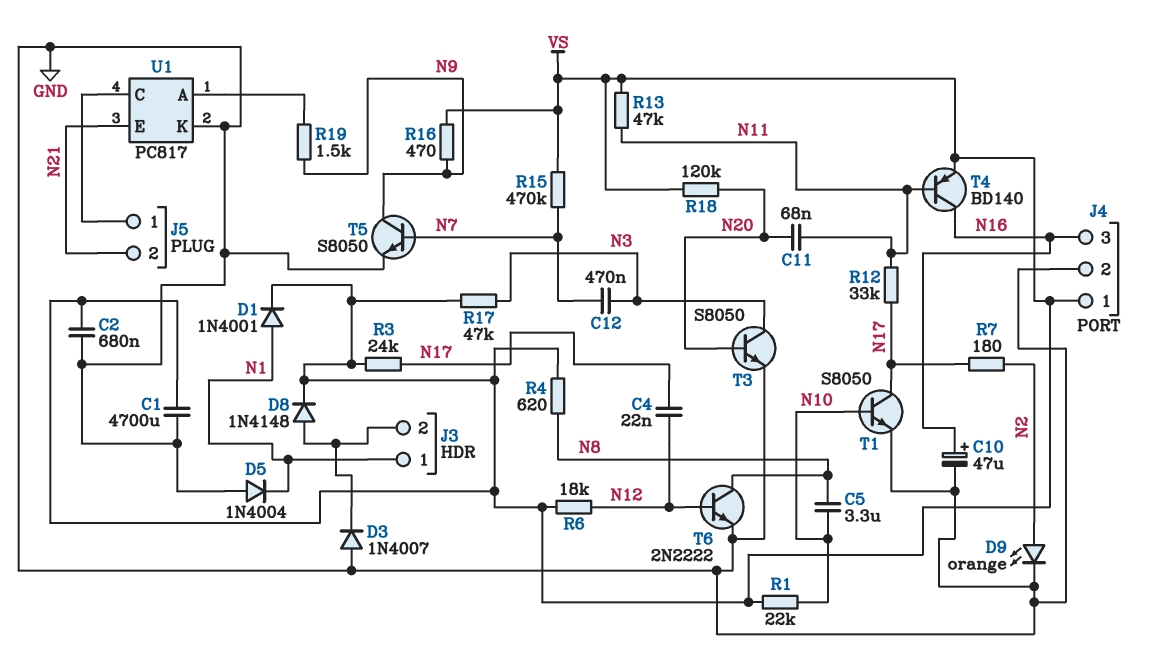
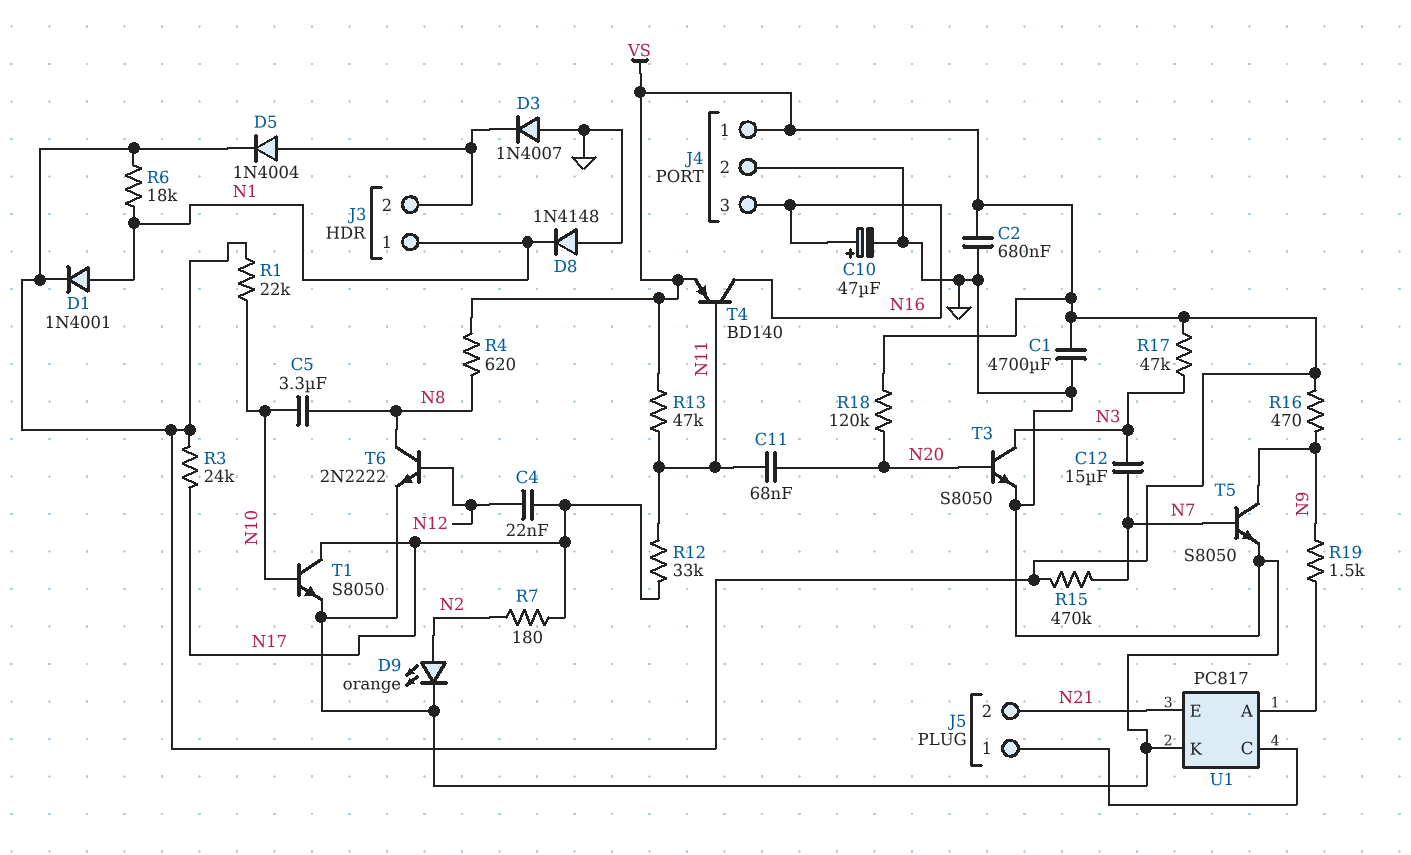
C12: 470nF (N3, N7) -> 15uF (N3, N7)
D5: diode 1N4004 (A GND, K N1) -> diode 1N4004 (A J3/2, K VS)
D8: diode 1N4148 (A J3/2, K VS) -> diode 1N4148 (A GND, K N1)
R6: 18k (N12, VS) -> 18k (N1, VS)

